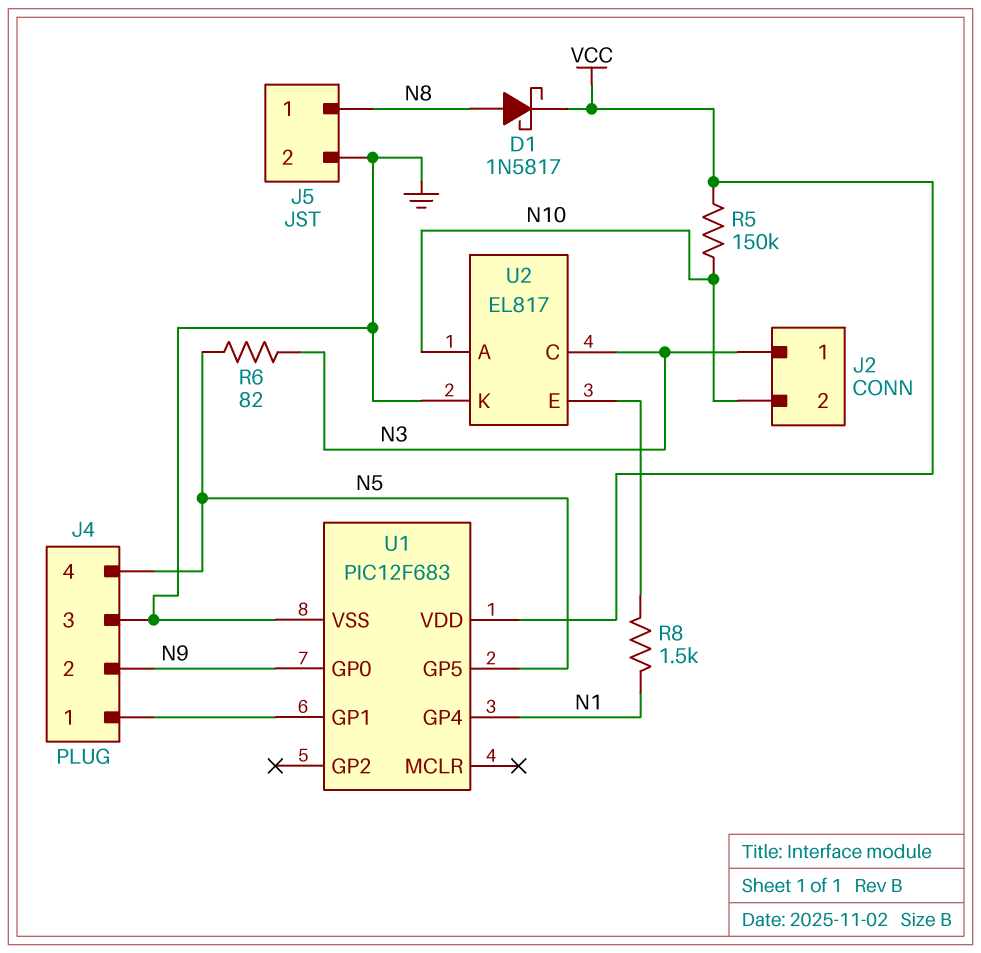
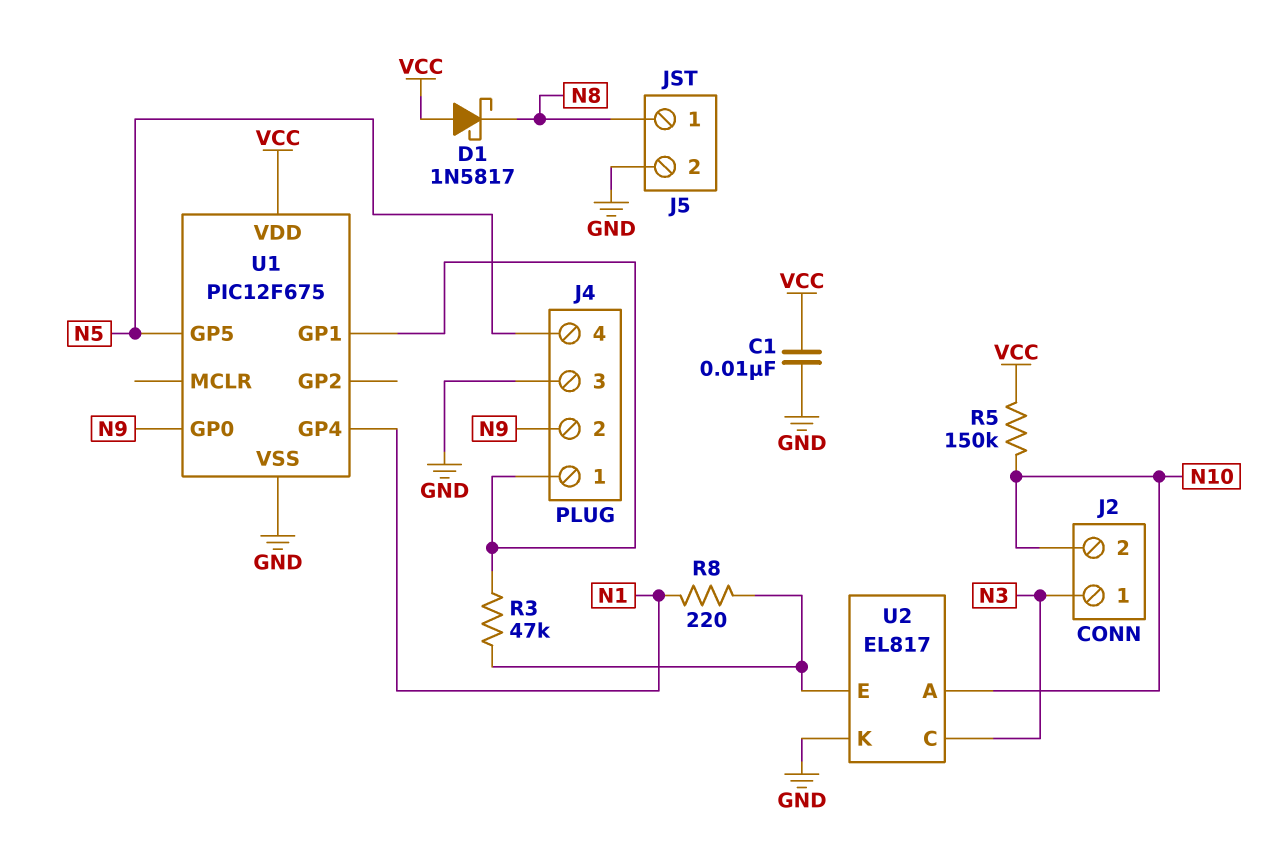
C1: none -> 10nF (GND, VCC)
D1: schottky 1N5817 (A N8, K VCC) -> schottky 1N5817 (A VCC, K N8)
R3: none -> 47k (J4/1, U2/E)
R6: 82 (N3, N5) -> none
R8: 1.5k (N1, U2/E) -> 220 (N1, U2/E)
U1: PIC12F683 -> PIC12F675

